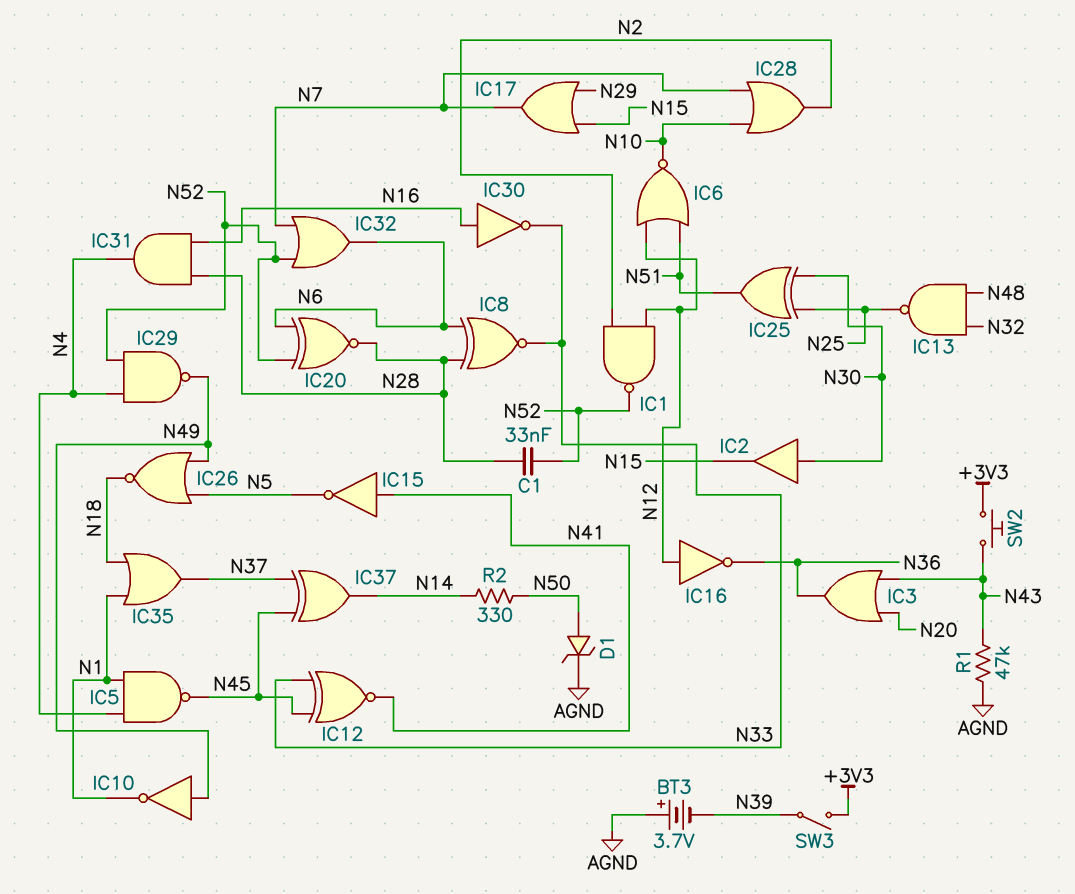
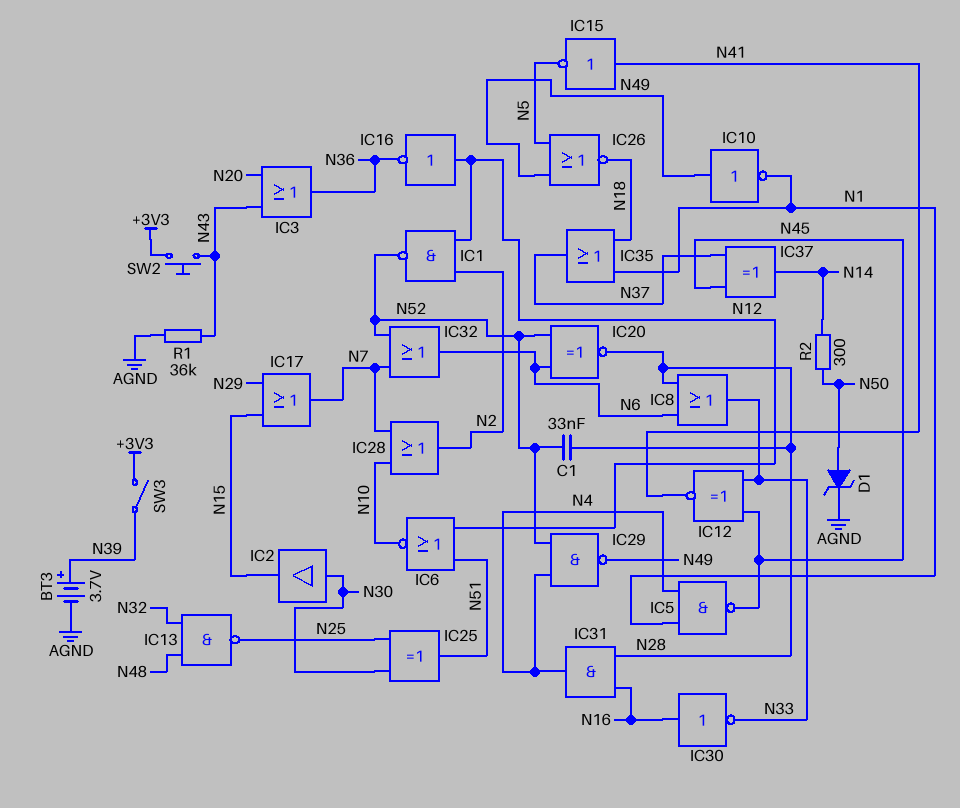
BT3: 3.7V (plus AGND, minus N39) -> 3.7V (plus N39, minus AGND)
IC8: XNOR (in N6, in N28, out N33) -> OR (in N6, in N28, out N33)
R1: 47k (AGND, N43) -> 36k (AGND, N43)
R2: 330 (N14, N50) -> 300 (N14, N50)

